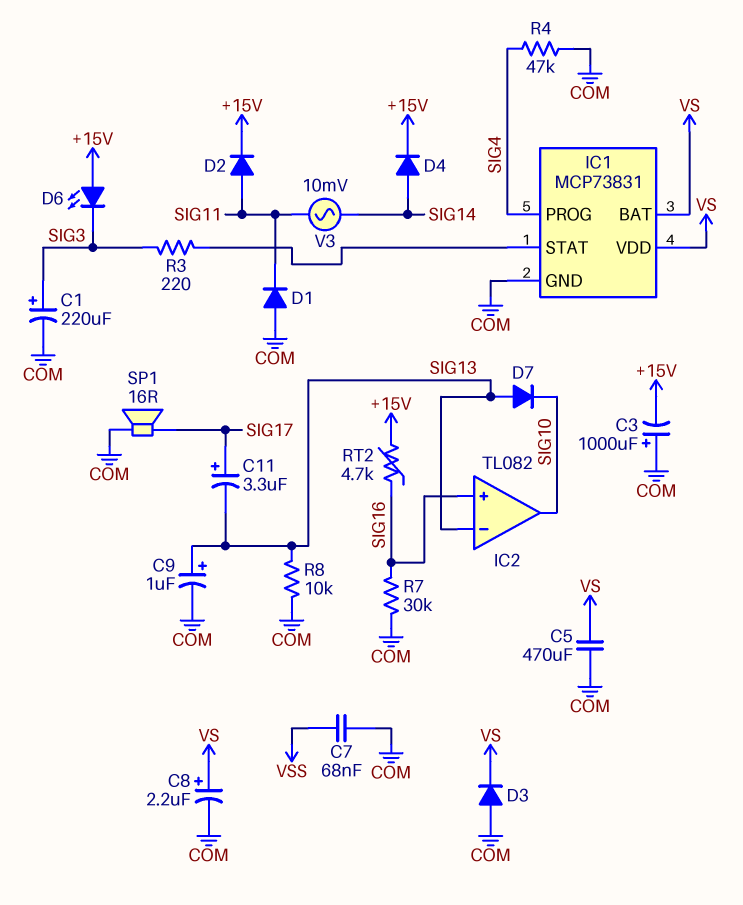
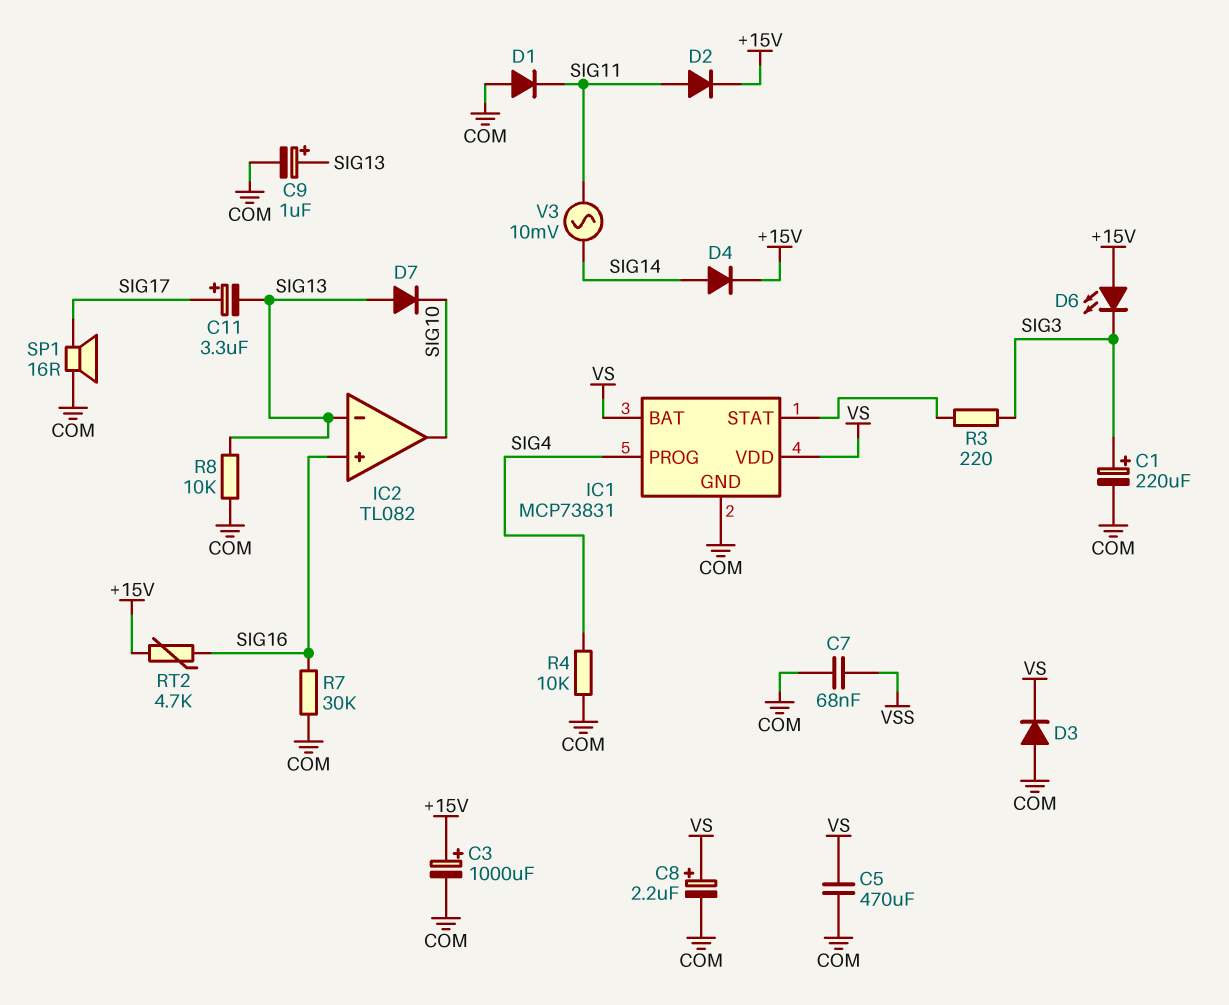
C3: 1000uF (plus COM, minus +15V) -> 1000uF (plus +15V, minus COM)
R4: 47k (COM, SIG4) -> 10k (COM, SIG4)

